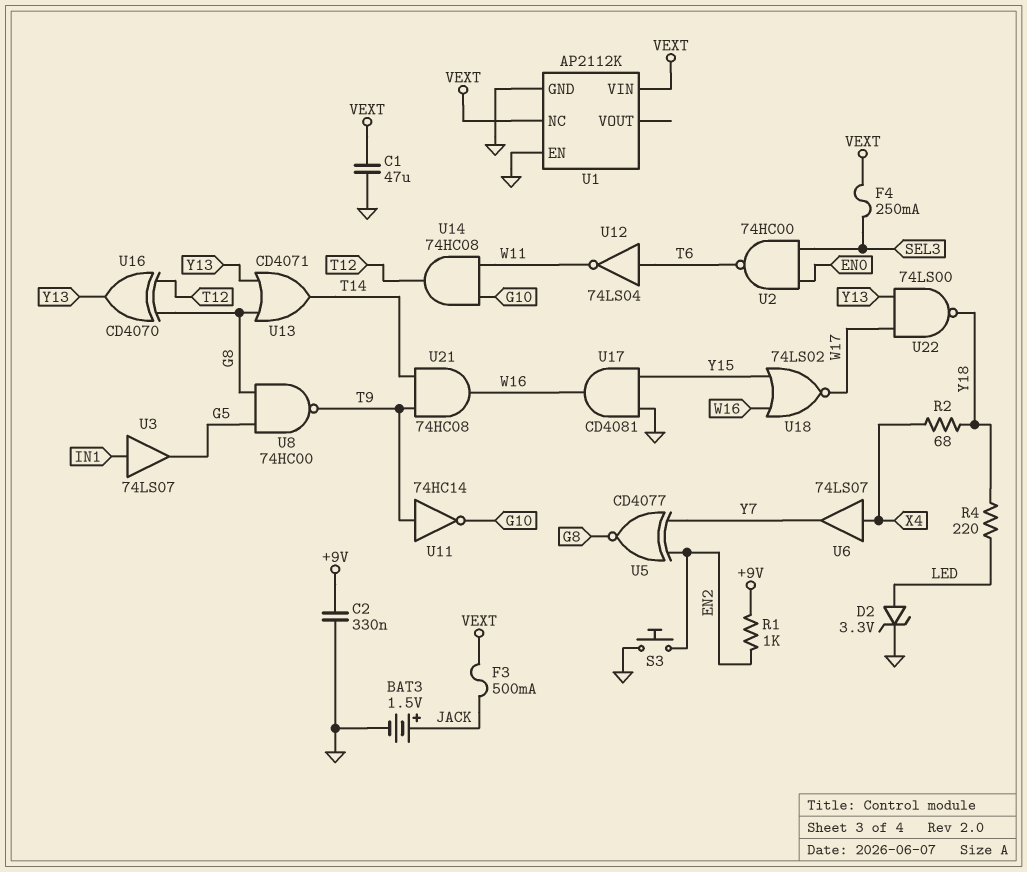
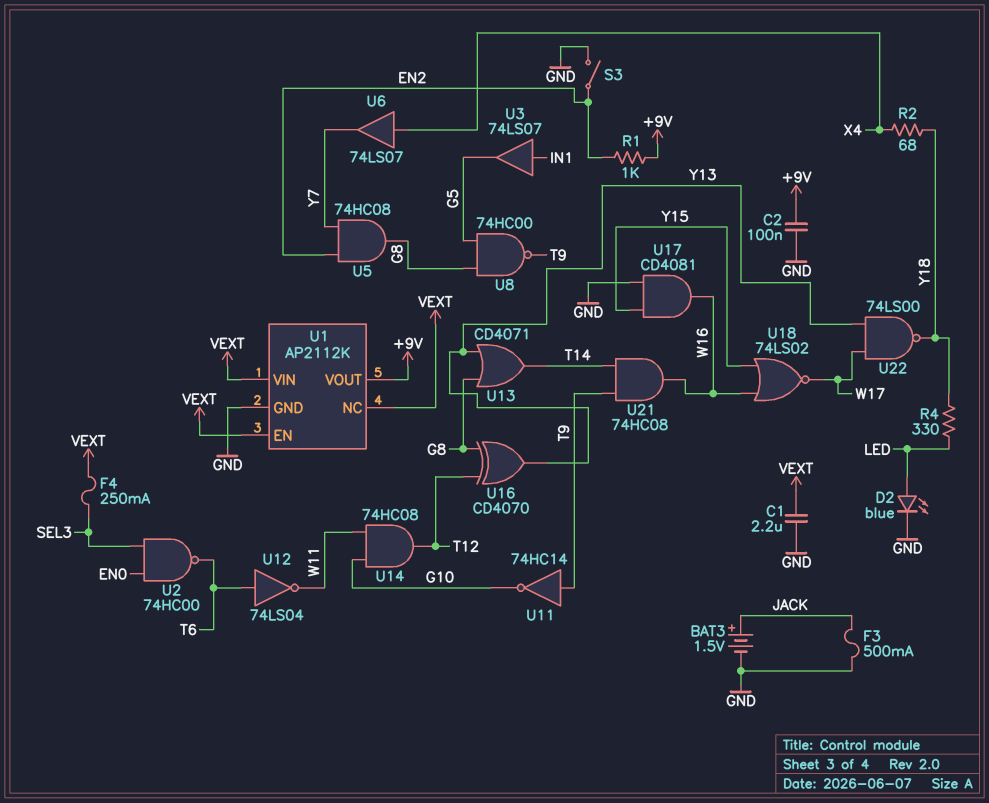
C1: 47uF (GND, VEXT) -> 2.2uF (GND, VEXT)
C2: 330nF (+9V, GND) -> 100nF (+9V, GND)
D2: zener 3.3V (A LED, K GND) -> LED blue (A LED, K GND)
F3: 500mA (JACK, VEXT) -> 500mA (GND, JACK)
R4: 220 (LED, Y18) -> 330 (LED, Y18)
S3: button (EN2, GND) -> switch (EN2, GND)
U1 pin EN: GND -> VEXT
U1 pin VOUT: none -> +9V
U5: XNOR CD4077 (in EN2, in Y7, out G8) -> AND 74HC08 (in EN2, in Y7, out G8)

